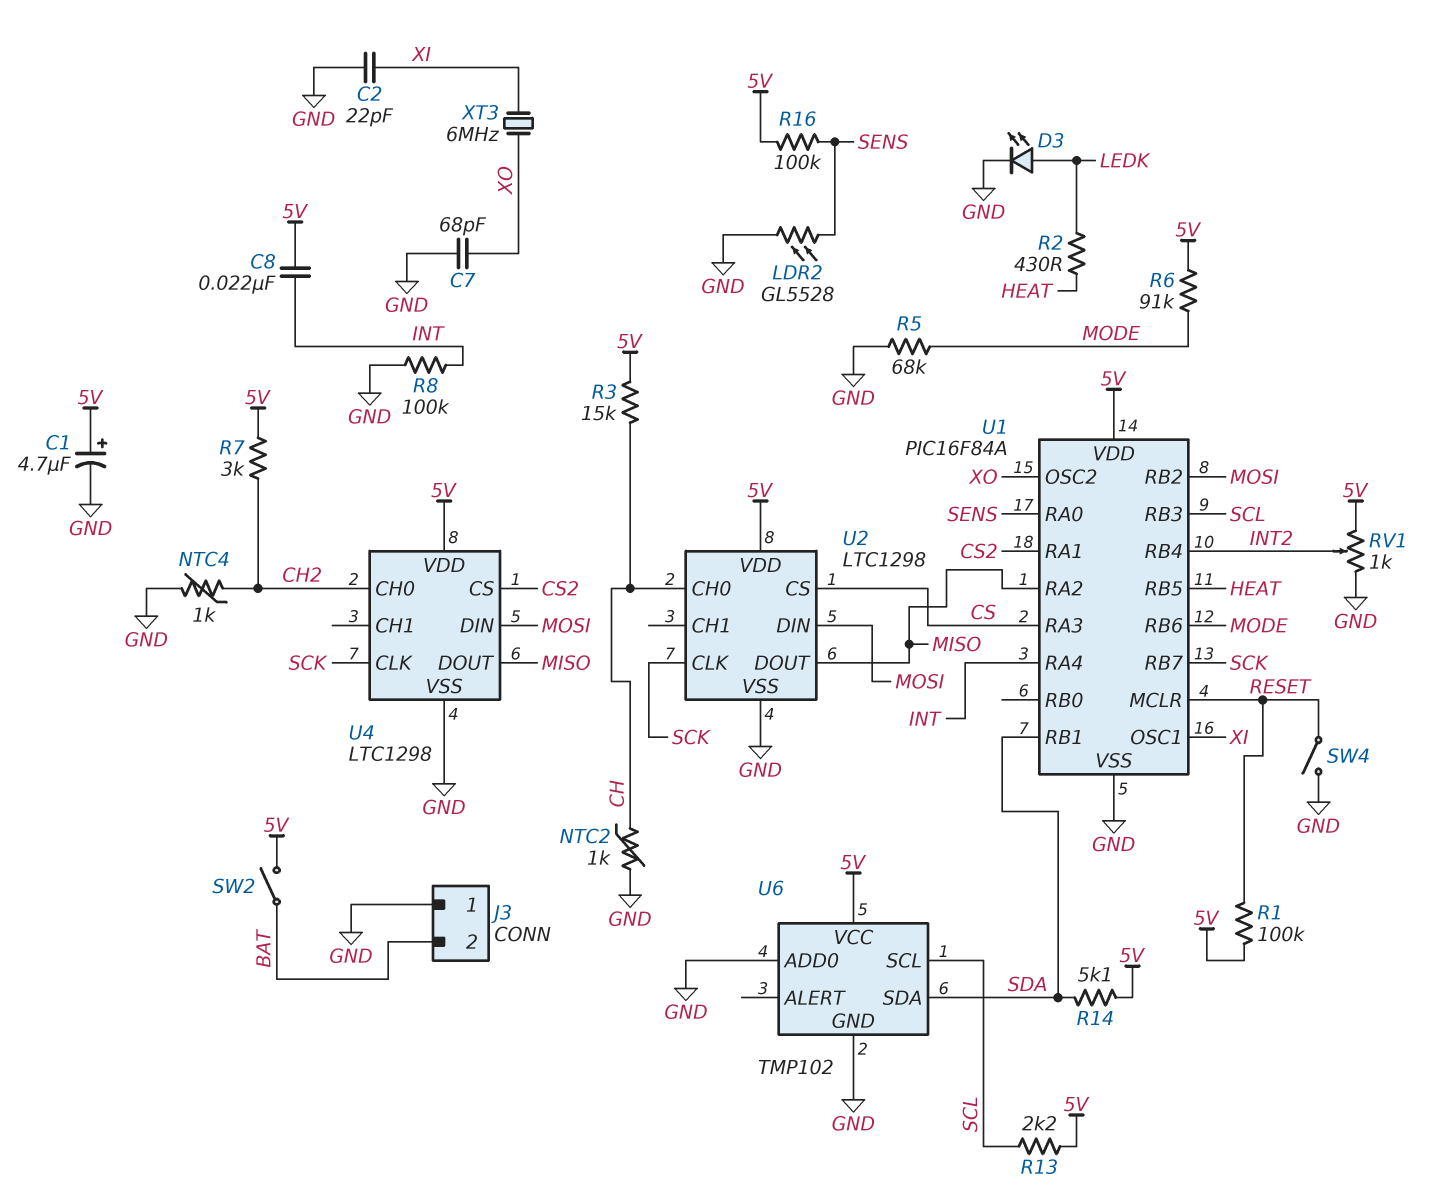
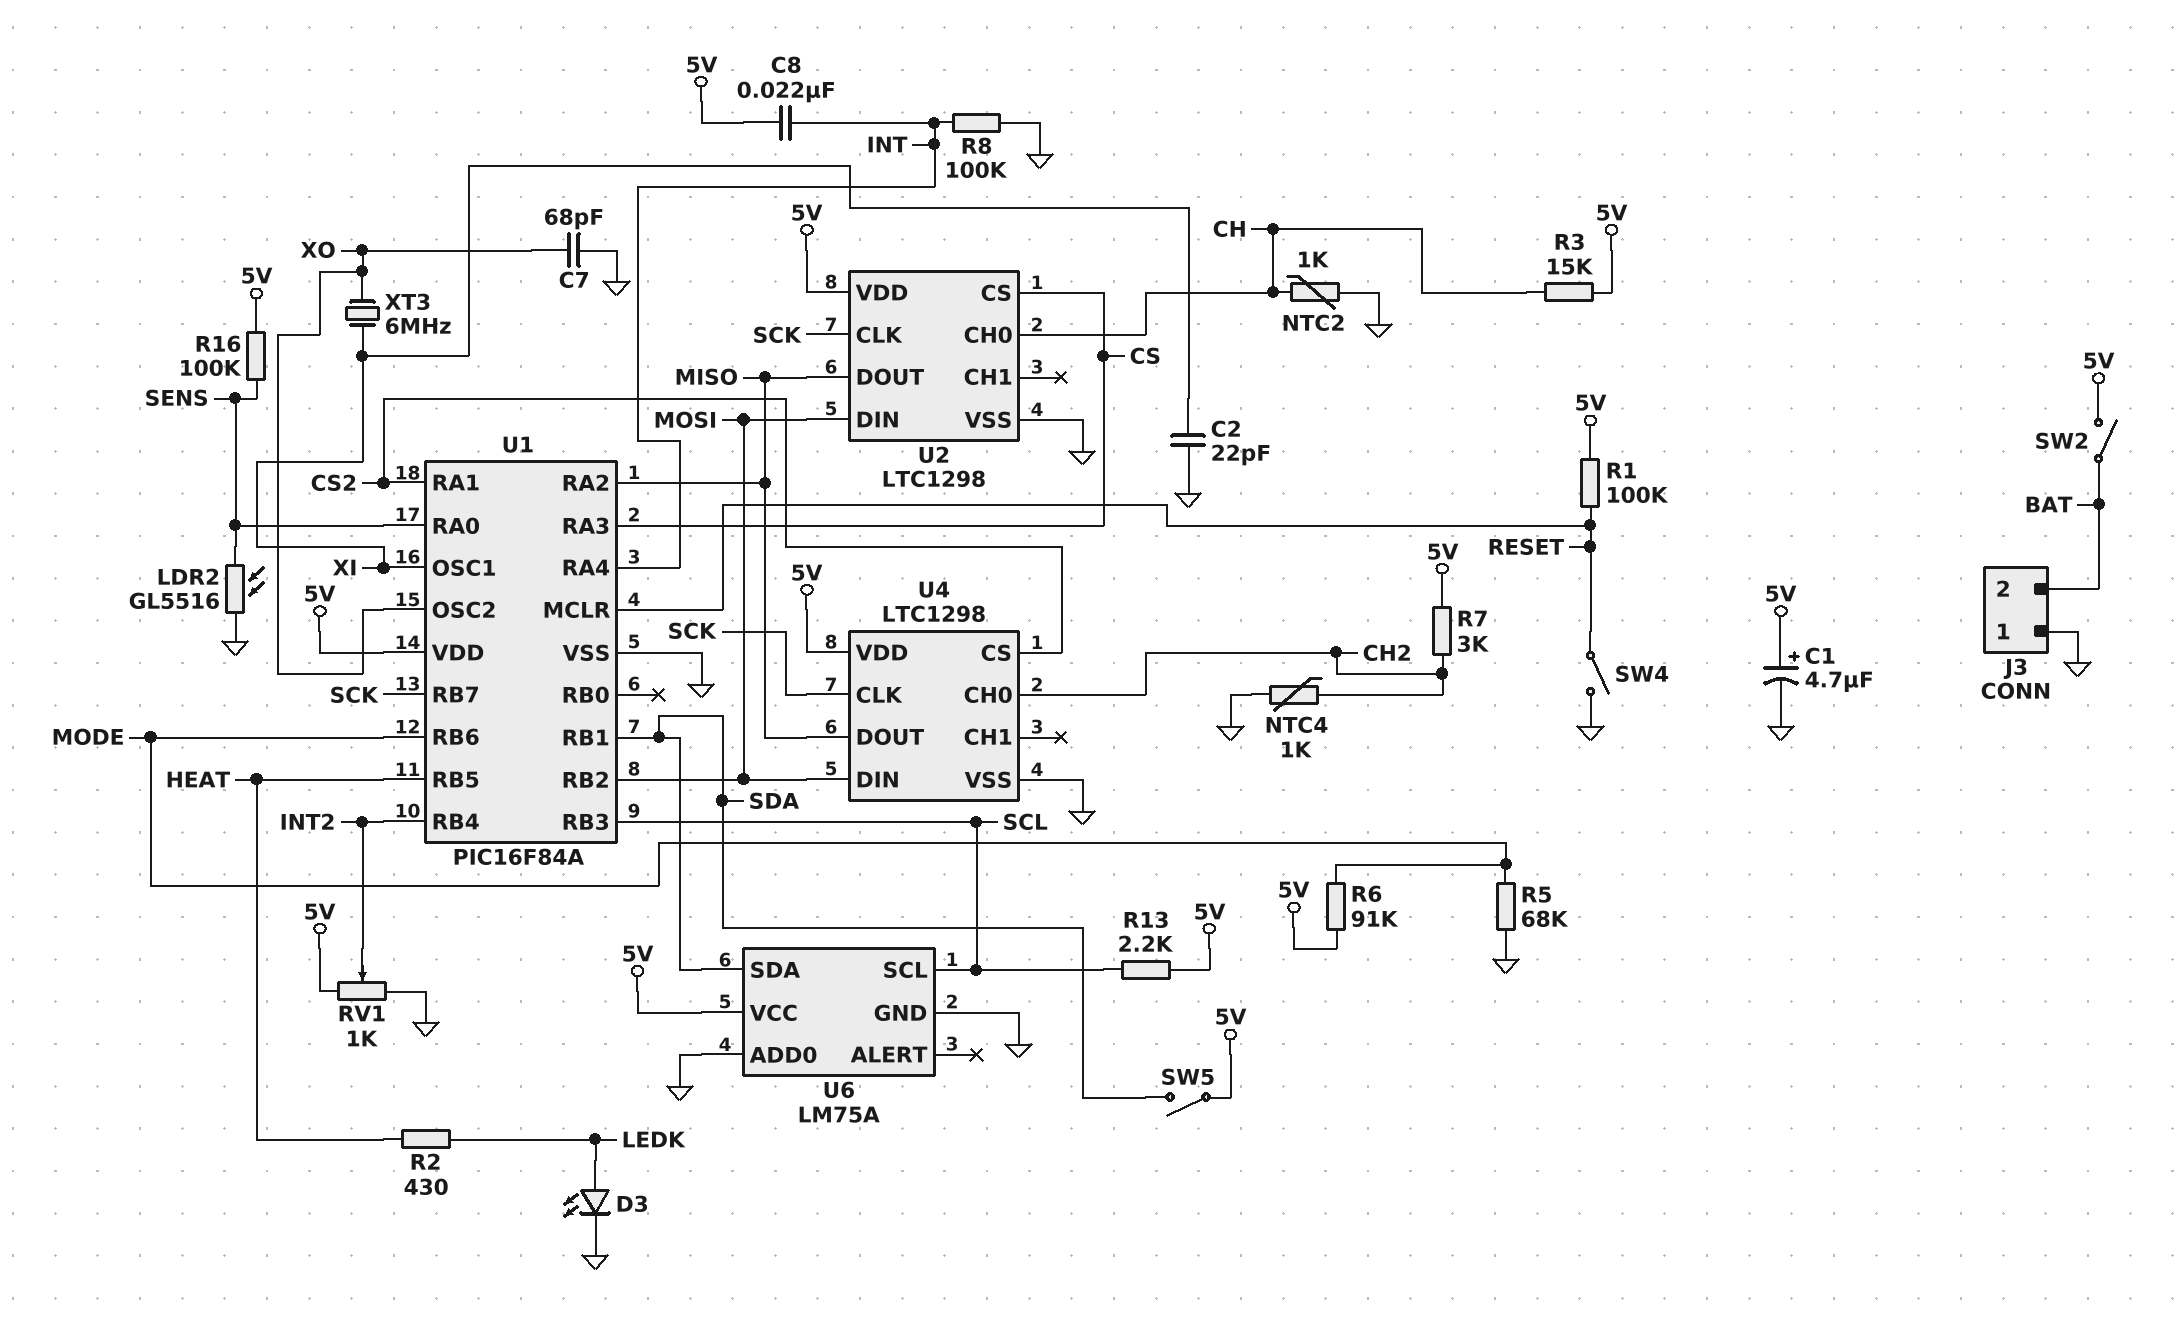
LDR2: GL5528 (GND, SENS) -> GL5516 (GND, SENS)
R14: 5.1k (5V, SDA) -> none
SW5: none -> switch (5V, SDA)
U6: TMP102 -> LM75A

